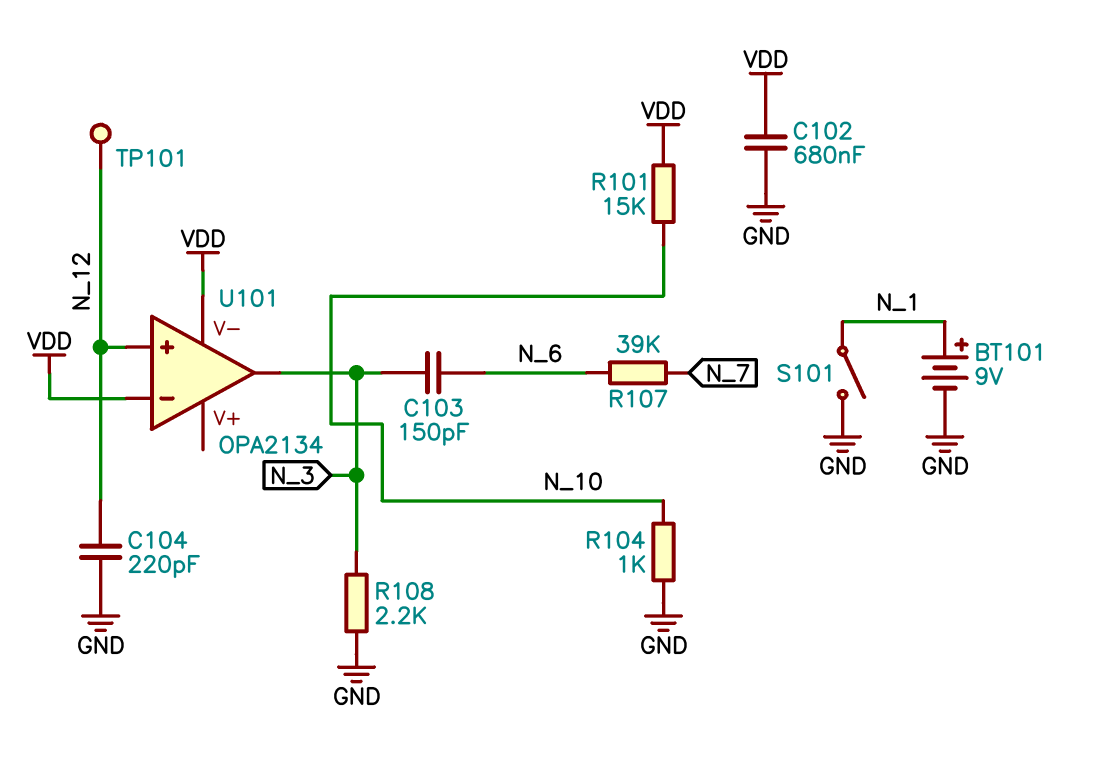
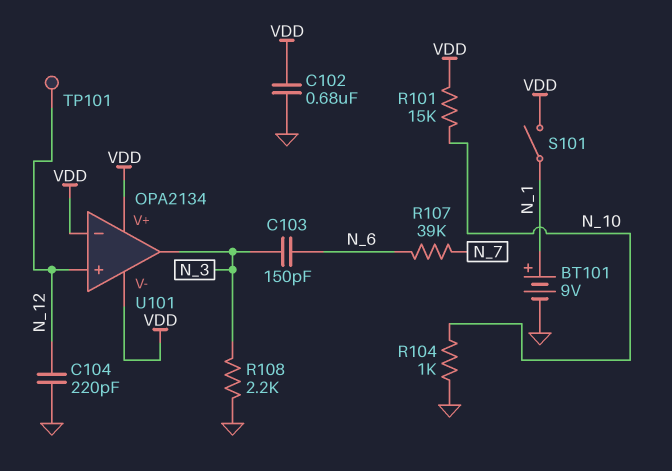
S101: switch (GND, N_1) -> switch (N_1, VDD)
U101 pin V+: none -> VDD

